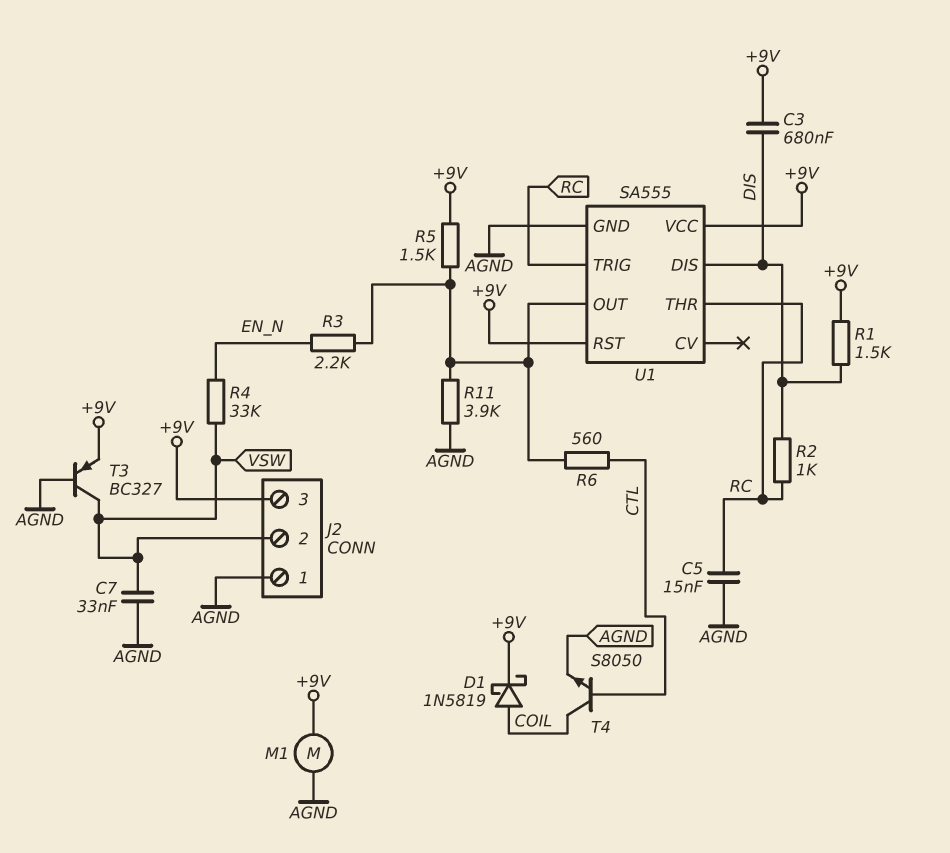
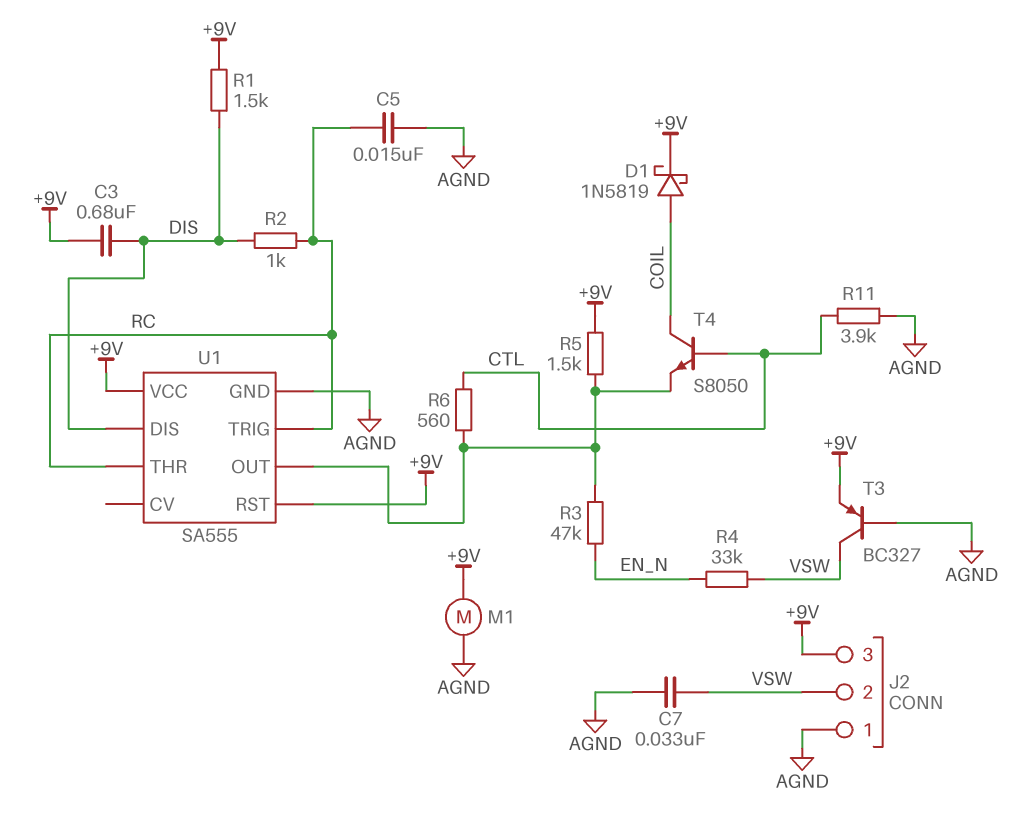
R3: 2.2k (EN_N, U1/OUT) -> 47k (EN_N, U1/OUT)
R11: 3.9k (AGND, U1/OUT) -> 3.9k (AGND, CTL)
T4: NPN S8050 (B CTL, C COIL, E AGND) -> NPN S8050 (B CTL, C COIL, E U1/OUT)

